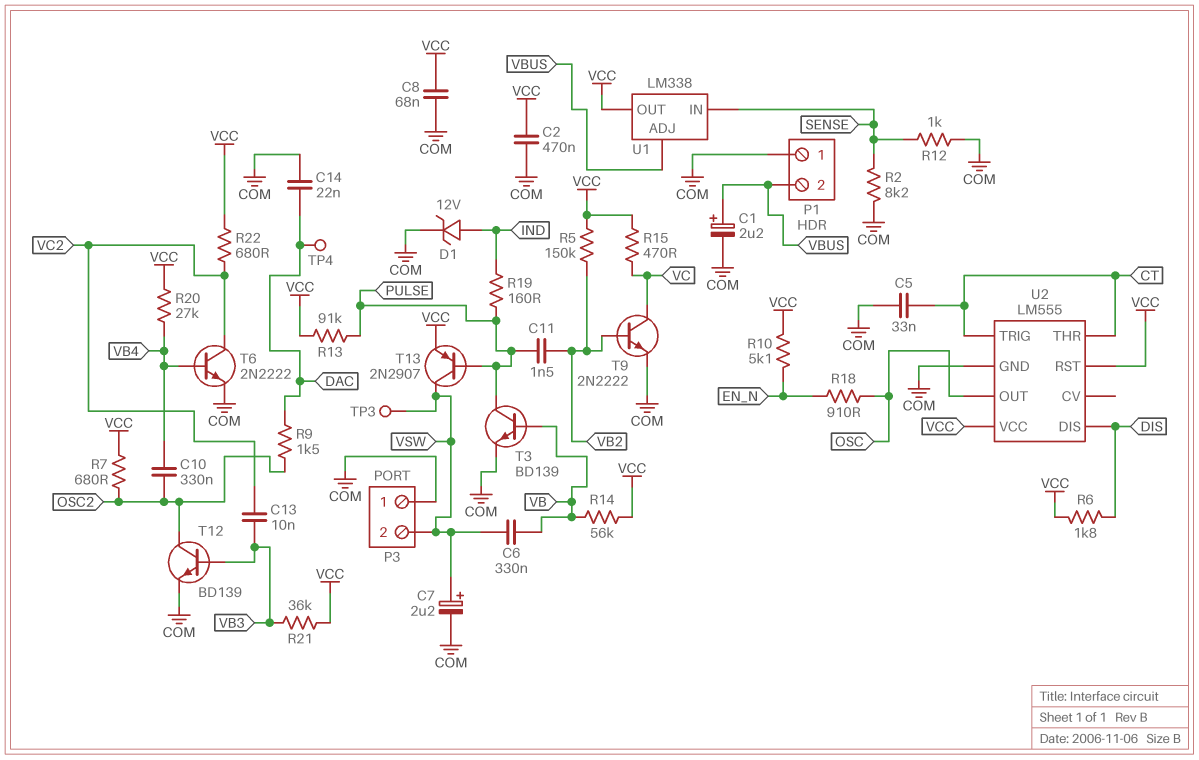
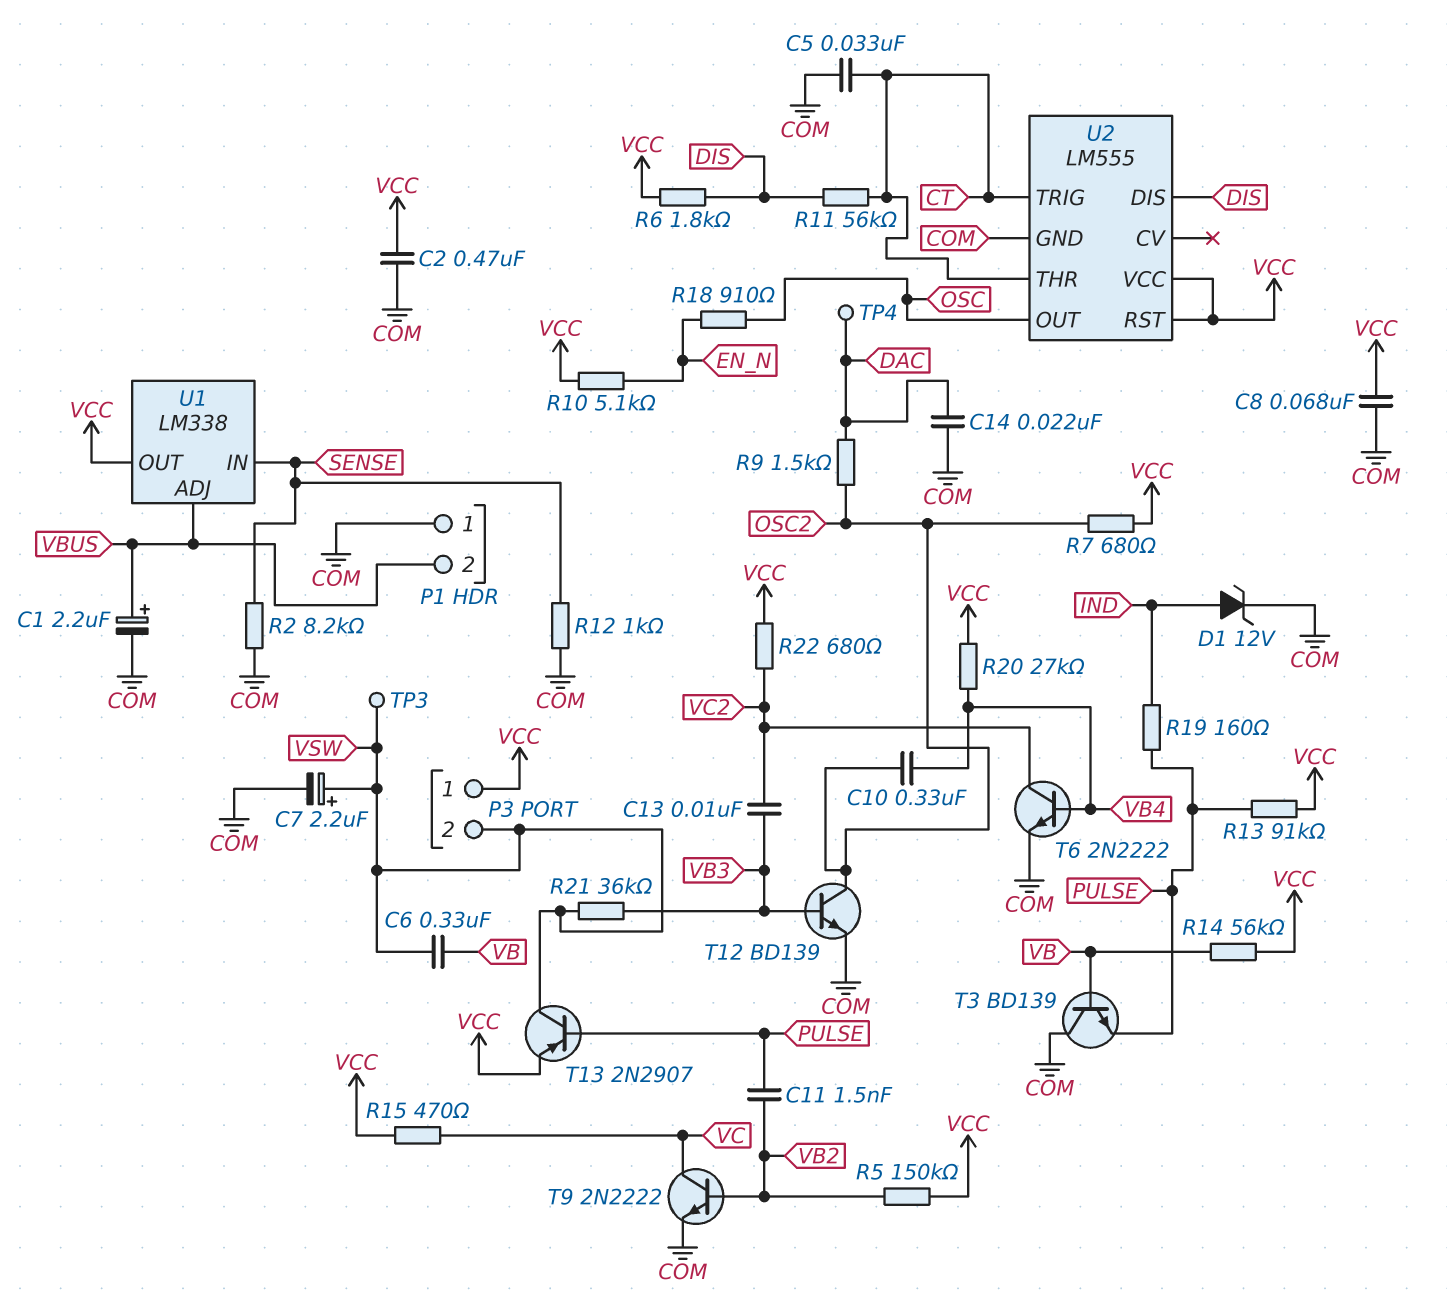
P3 pin 1: COM -> VCC
R11: none -> 56k (CT, DIS)
R21: 36k (VB3, VCC) -> 36k (VB3, VSW)
T3: NPN BD139 (B VB, C PULSE, E COM) -> NPN BD139 (B VB, C COM, E PULSE)

